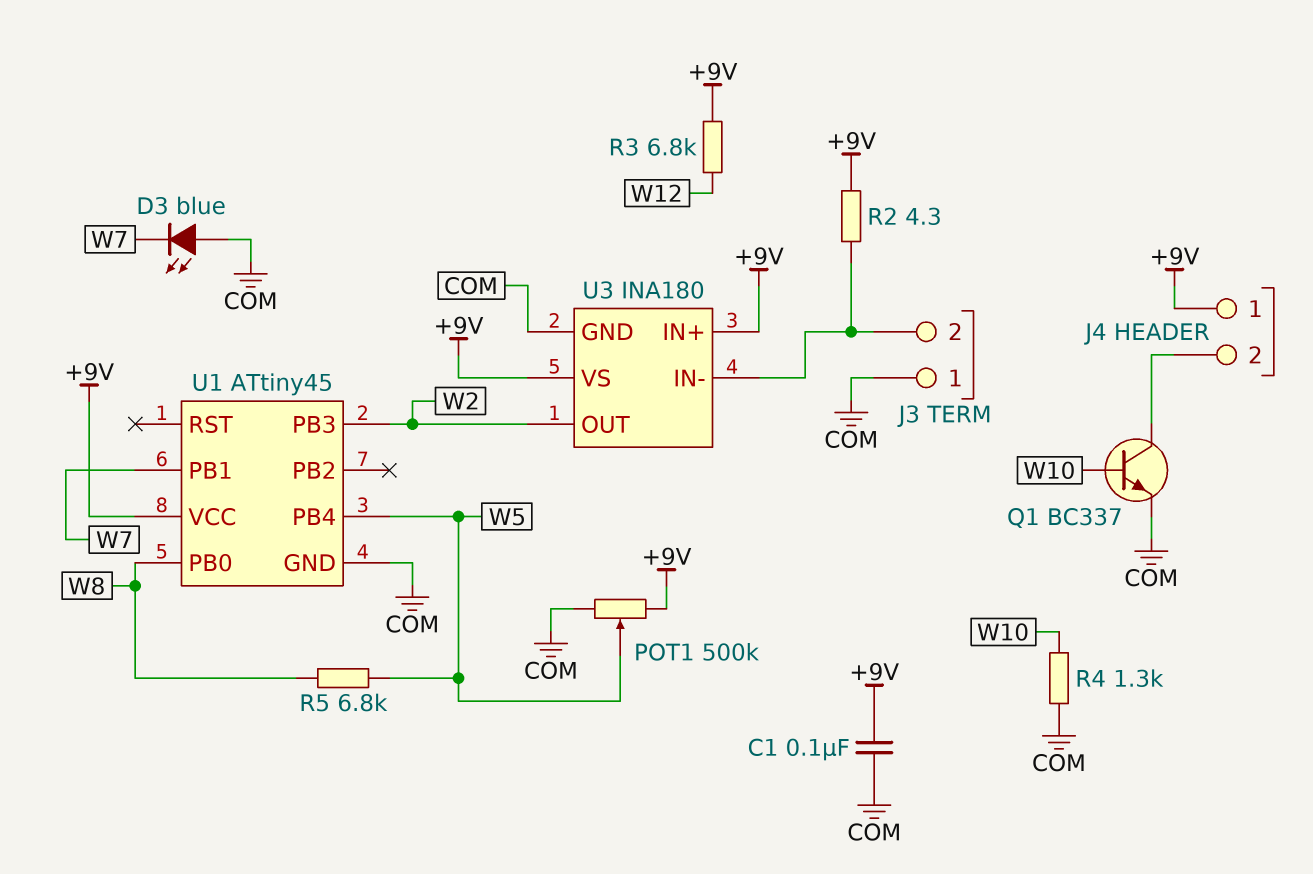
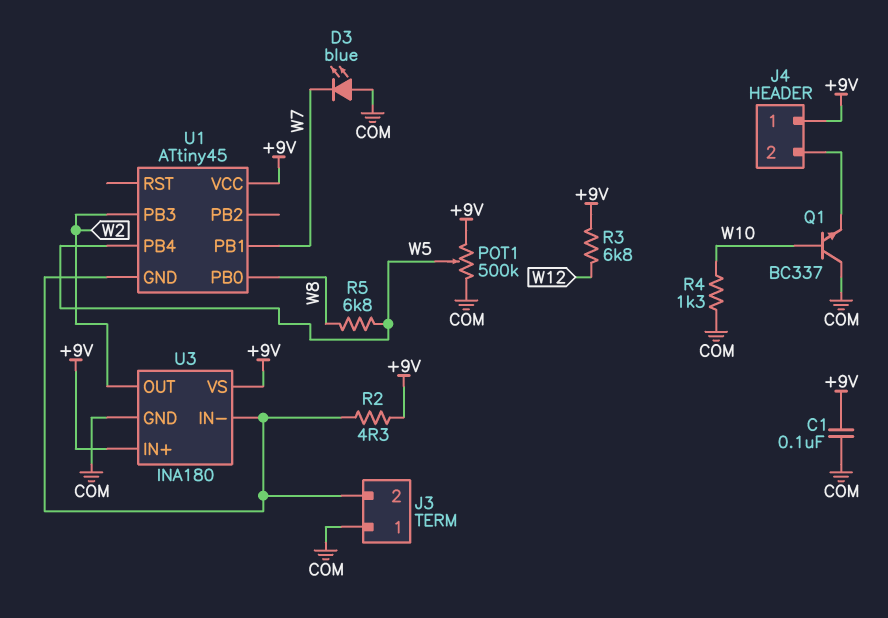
Q1: NPN BC337 (B W10, C J4/2, E COM) -> NPN BC337 (B W10, C COM, E J4/2)
U1 pin GND: COM -> J3/2

